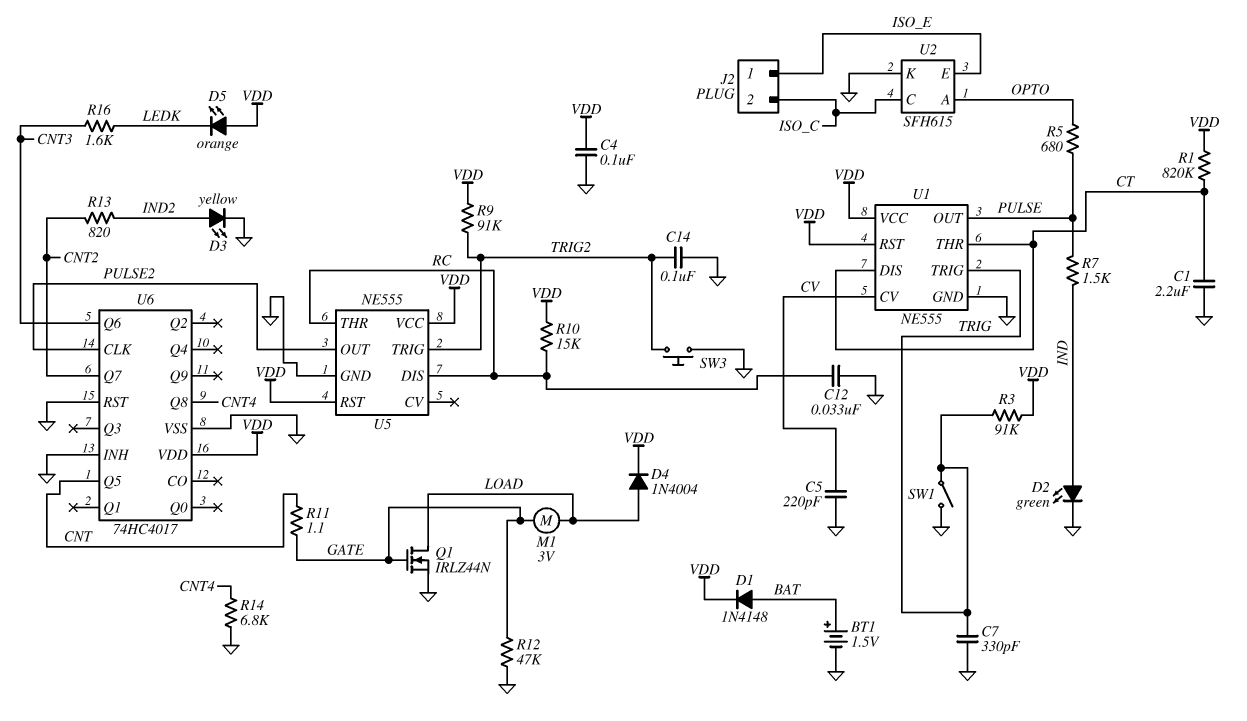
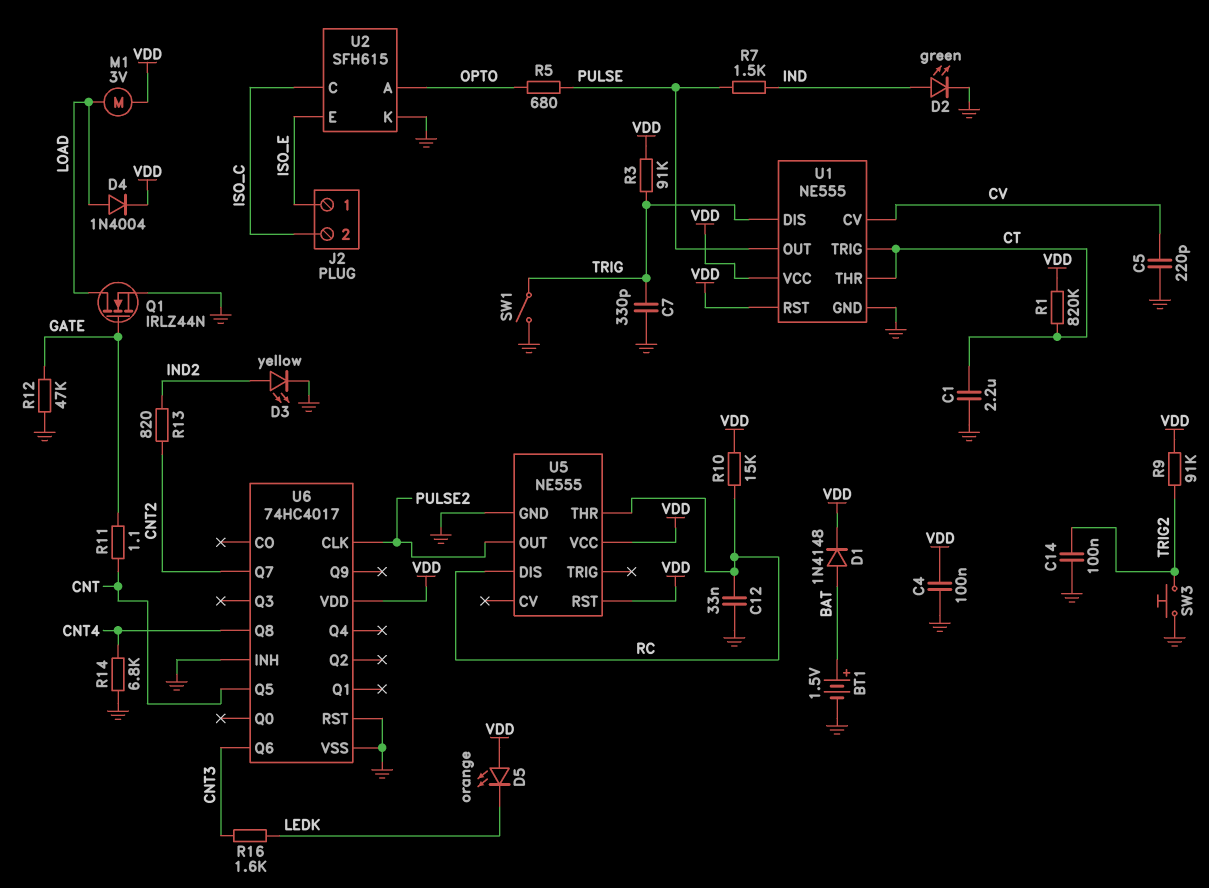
M1: motor 3V (GATE, LOAD) -> motor 3V (LOAD, VDD)
U1 pin DIS: CT -> TRIG
U1 pin TRIG: TRIG -> CT
U5 pin TRIG: TRIG2 -> none

